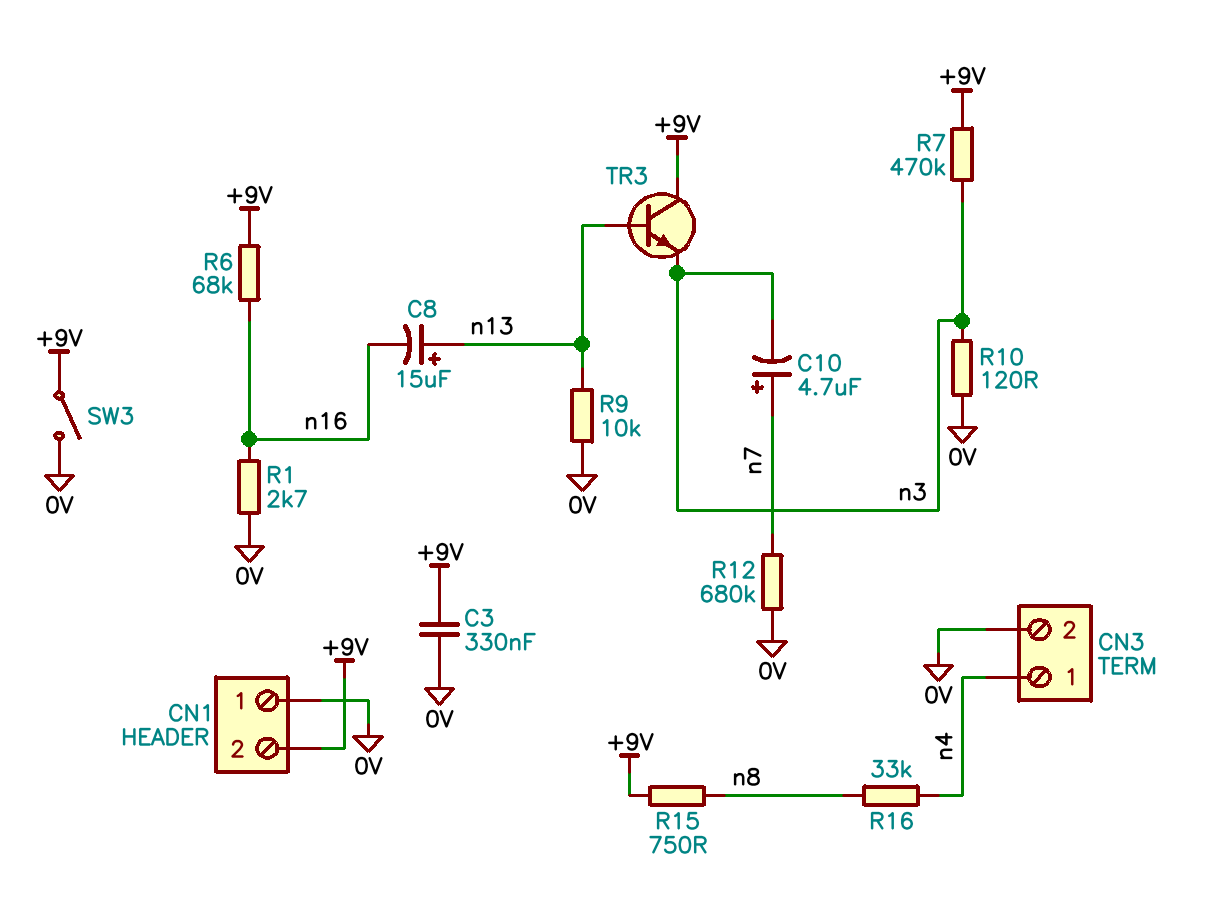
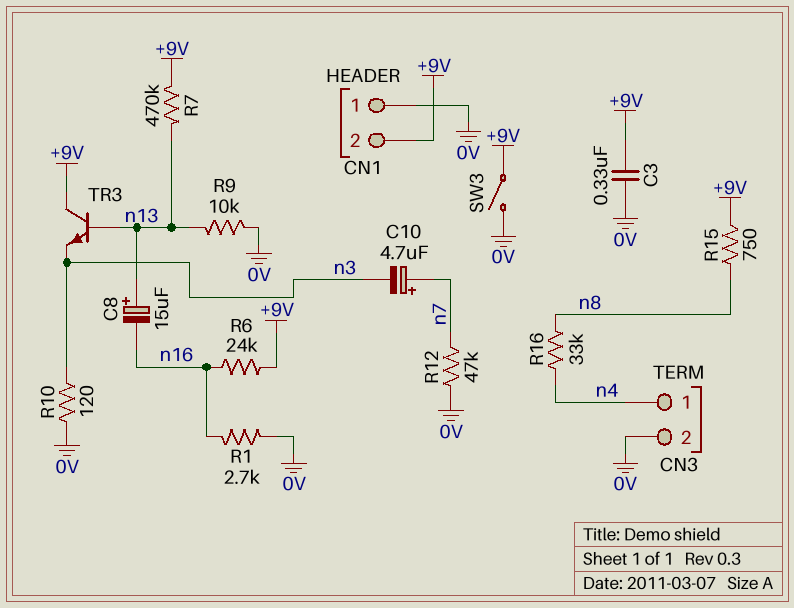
R6: 68k (+9V, n16) -> 24k (+9V, n16)
R7: 470k (+9V, n3) -> 470k (+9V, n13)
R12: 680k (0V, n7) -> 47k (0V, n7)

